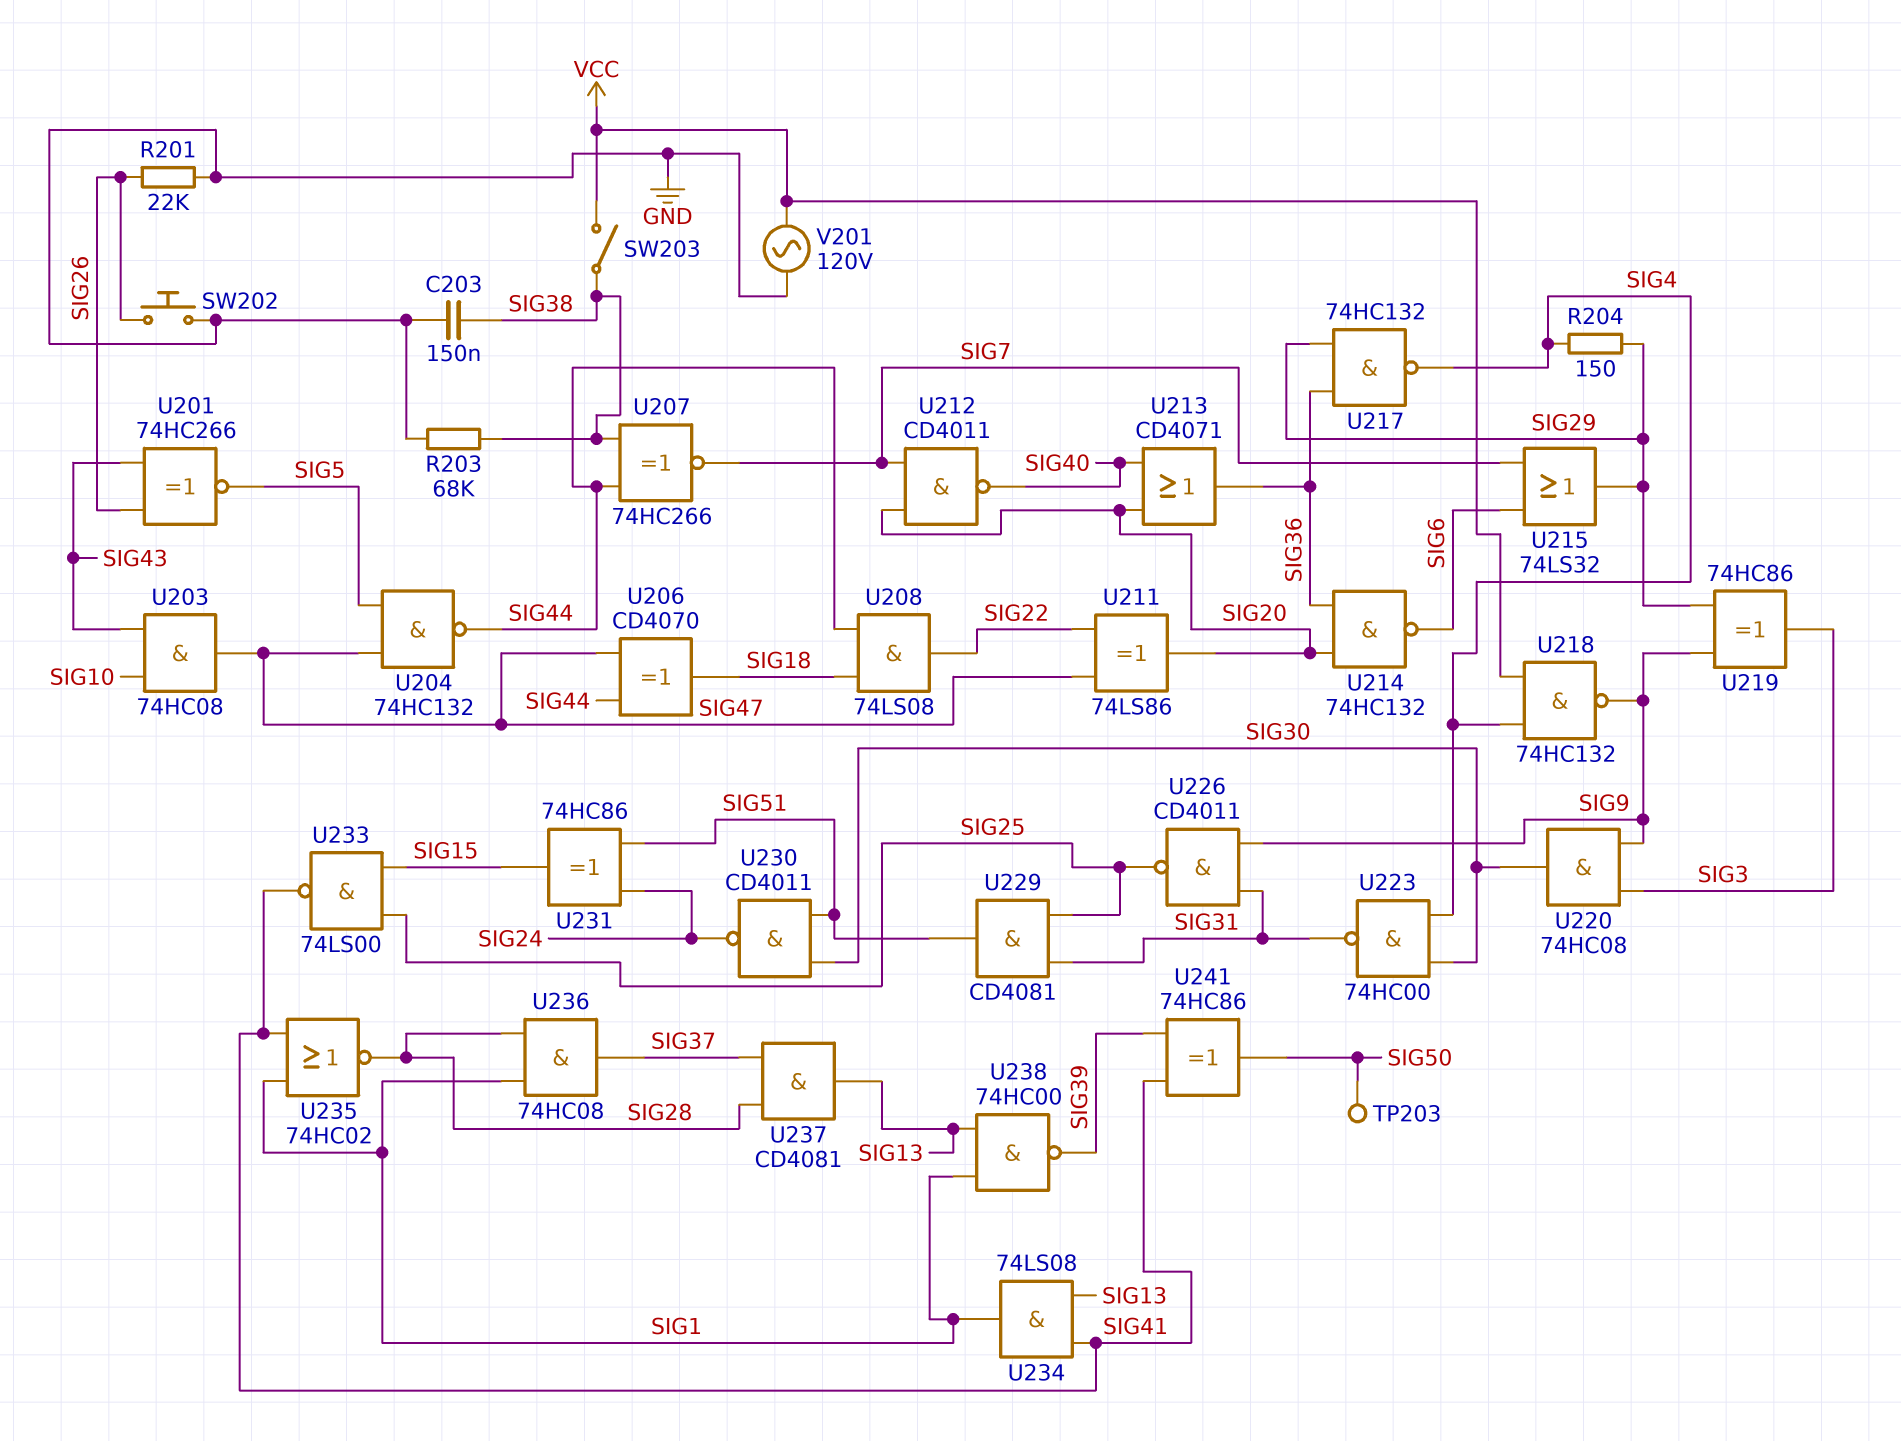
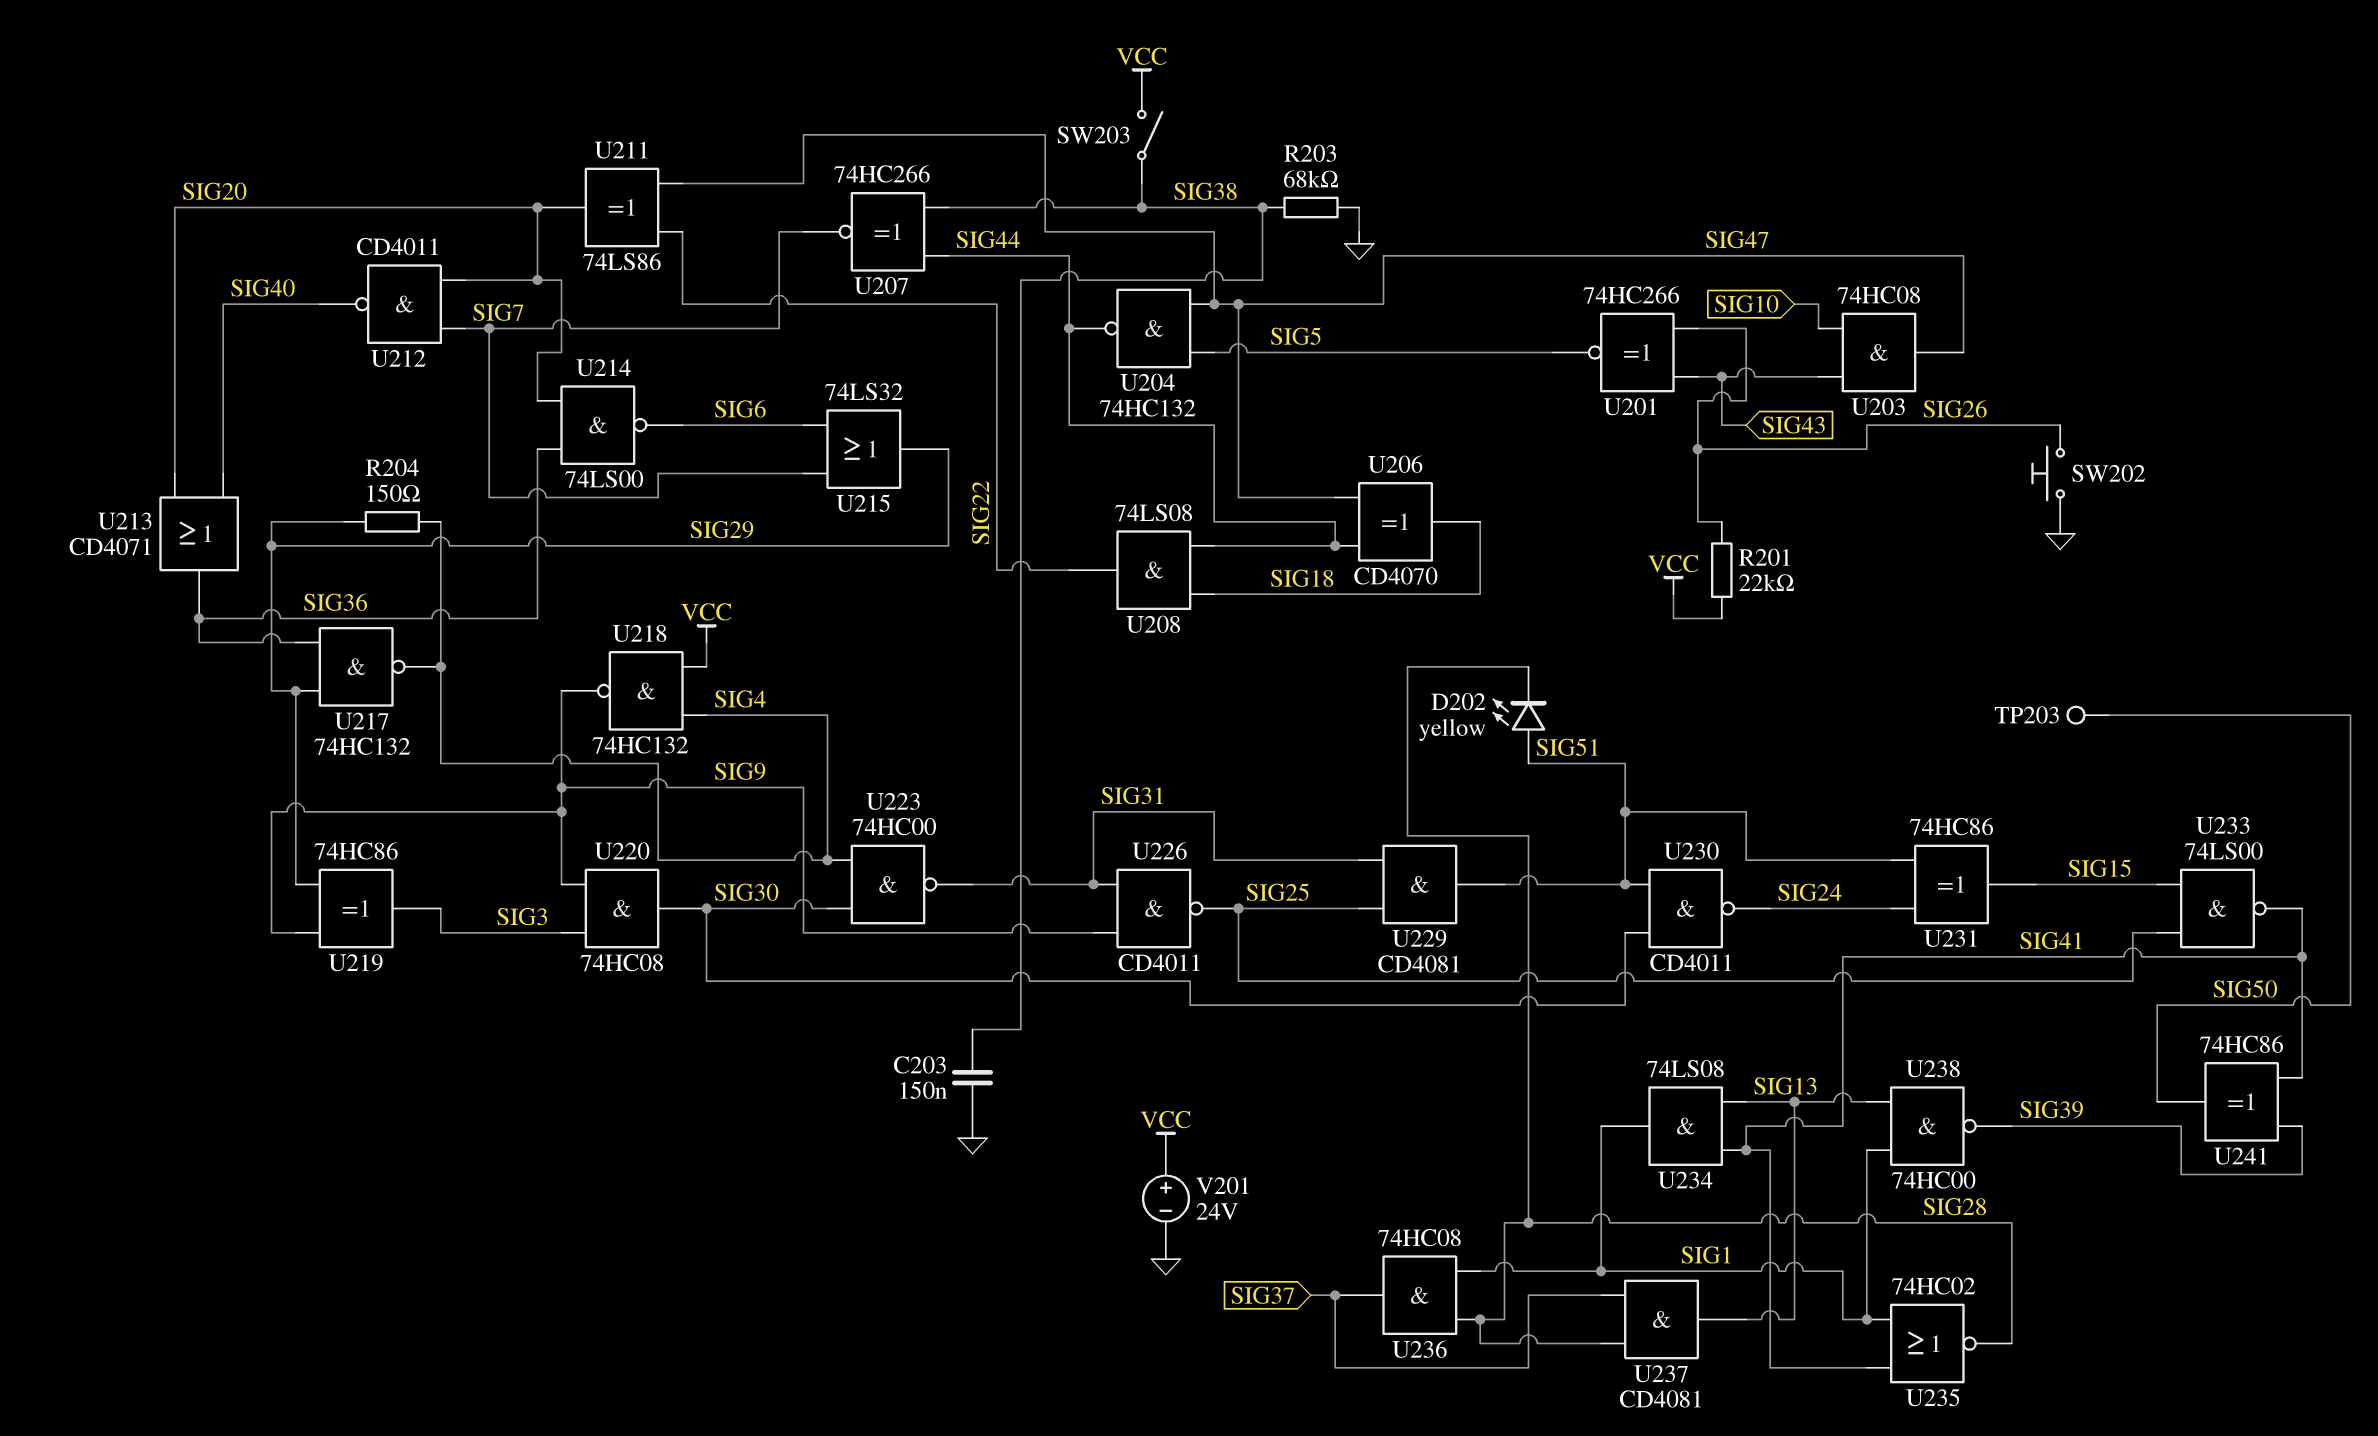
D202: none -> LED yellow (A SIG51, K SIG28)
R201: 22k (GND, SIG26) -> 22k (SIG26, VCC)
U214: NAND 74HC132 (in SIG20, in SIG36, out SIG6) -> NAND 74LS00 (in SIG20, in SIG36, out SIG6)
V201: AC 120V (GND, VCC) -> 24V (plus VCC, minus GND)

